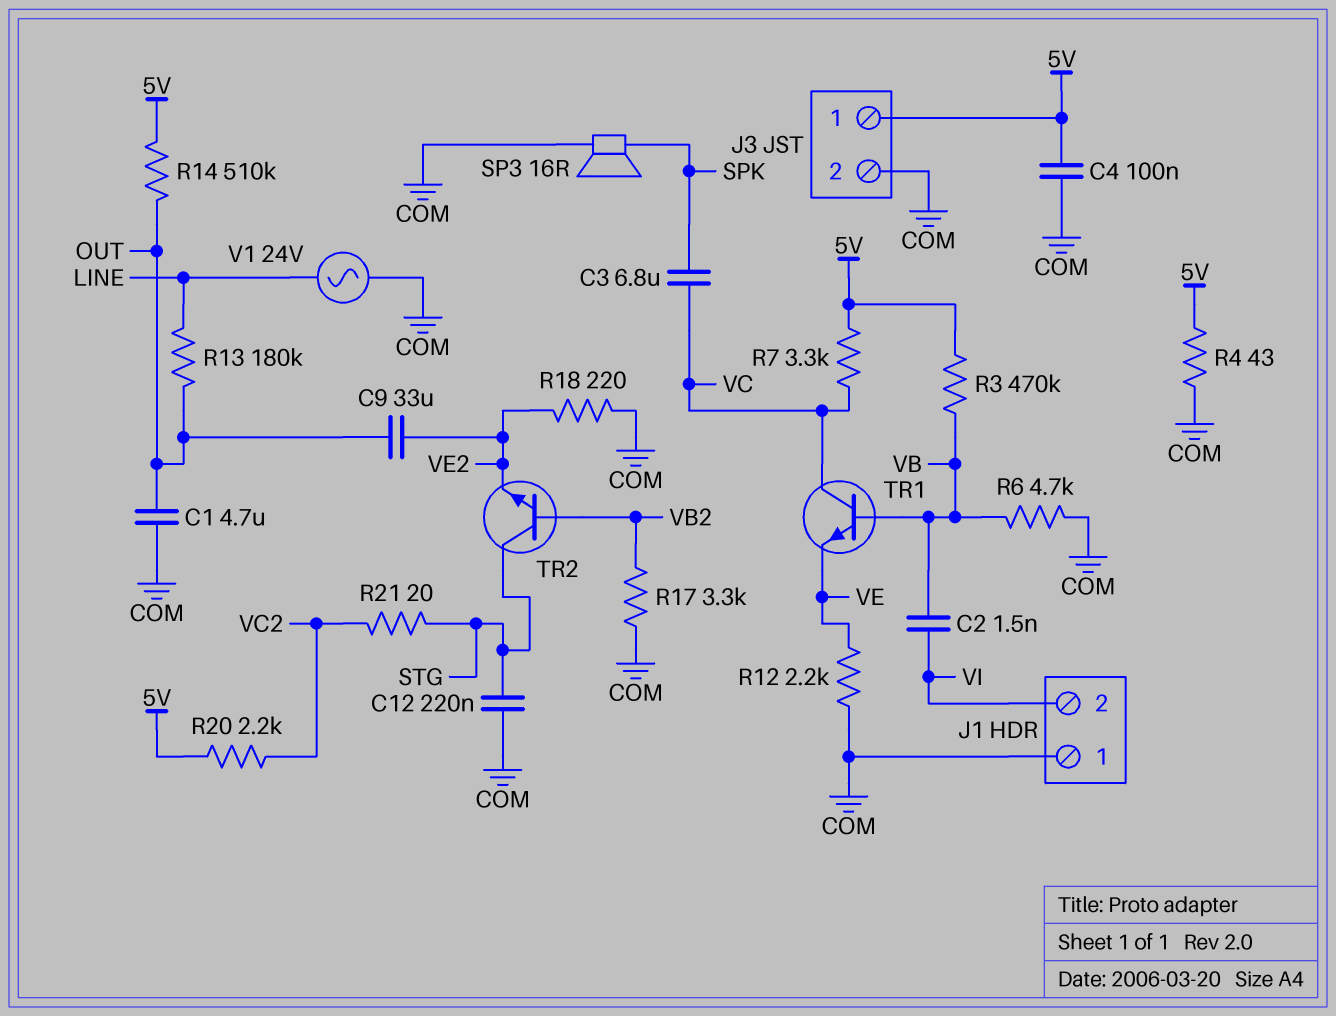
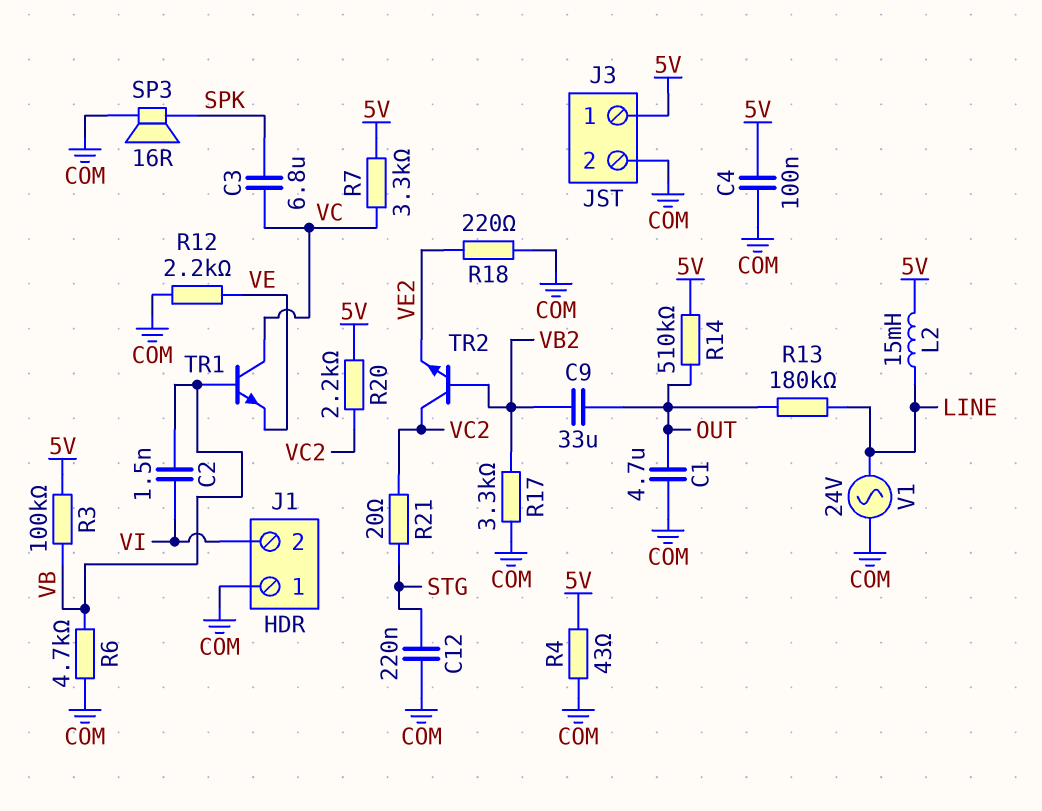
C9: 33uF (OUT, VE2) -> 33uF (OUT, VB2)
L2: none -> 15mH (5V, LINE)
R3: 470k (5V, VB) -> 100k (5V, VB)
TR2: NPN (B VB2, C STG, E VE2) -> NPN (B VB2, C VC2, E VE2)

